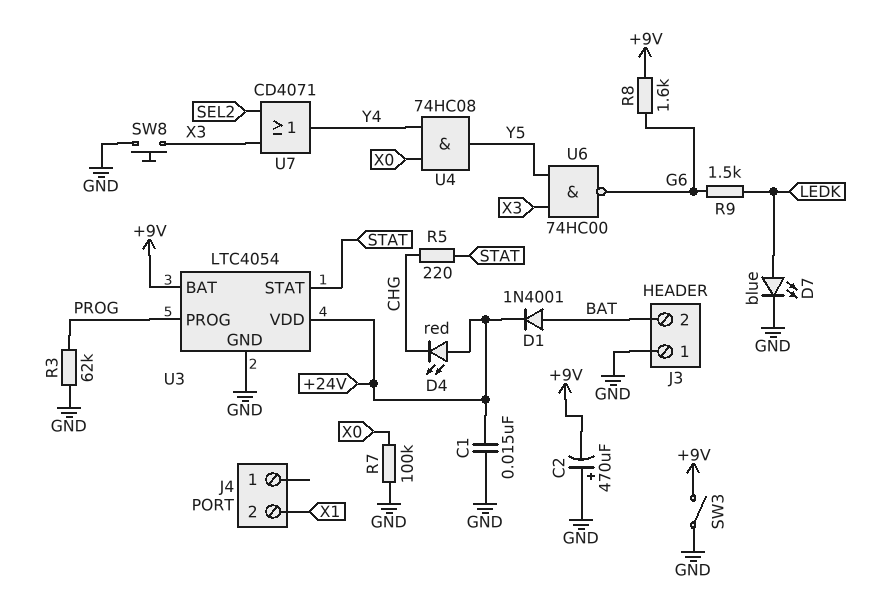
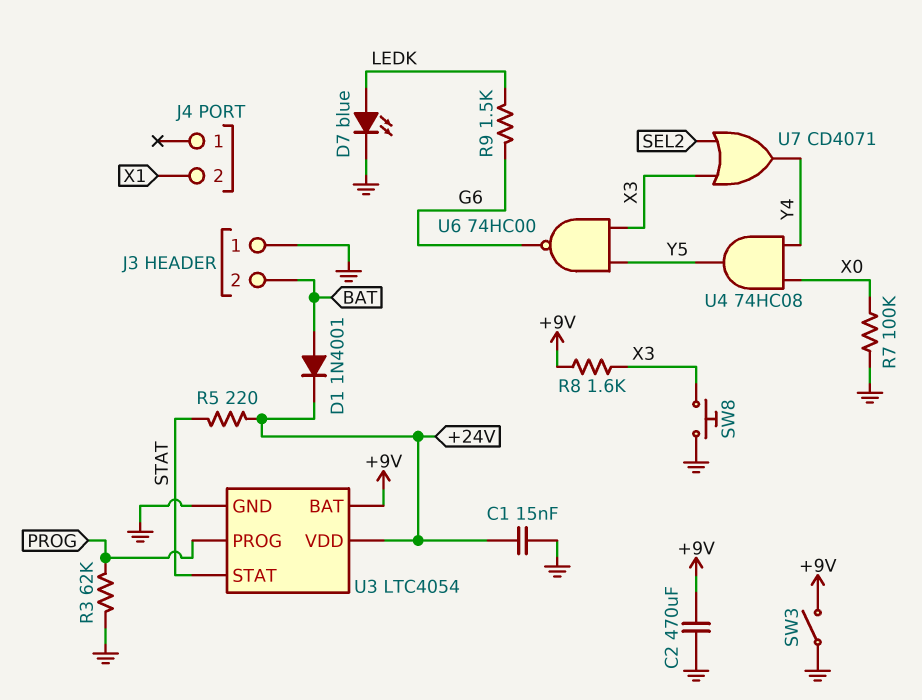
C2: 470uF (plus GND, minus +9V) -> 470uF (+9V, GND)
D4: LED red (A +24V, K CHG) -> none
R5: 220 (CHG, STAT) -> 220 (+24V, STAT)
R8: 1.6k (+9V, G6) -> 1.6k (+9V, X3)

